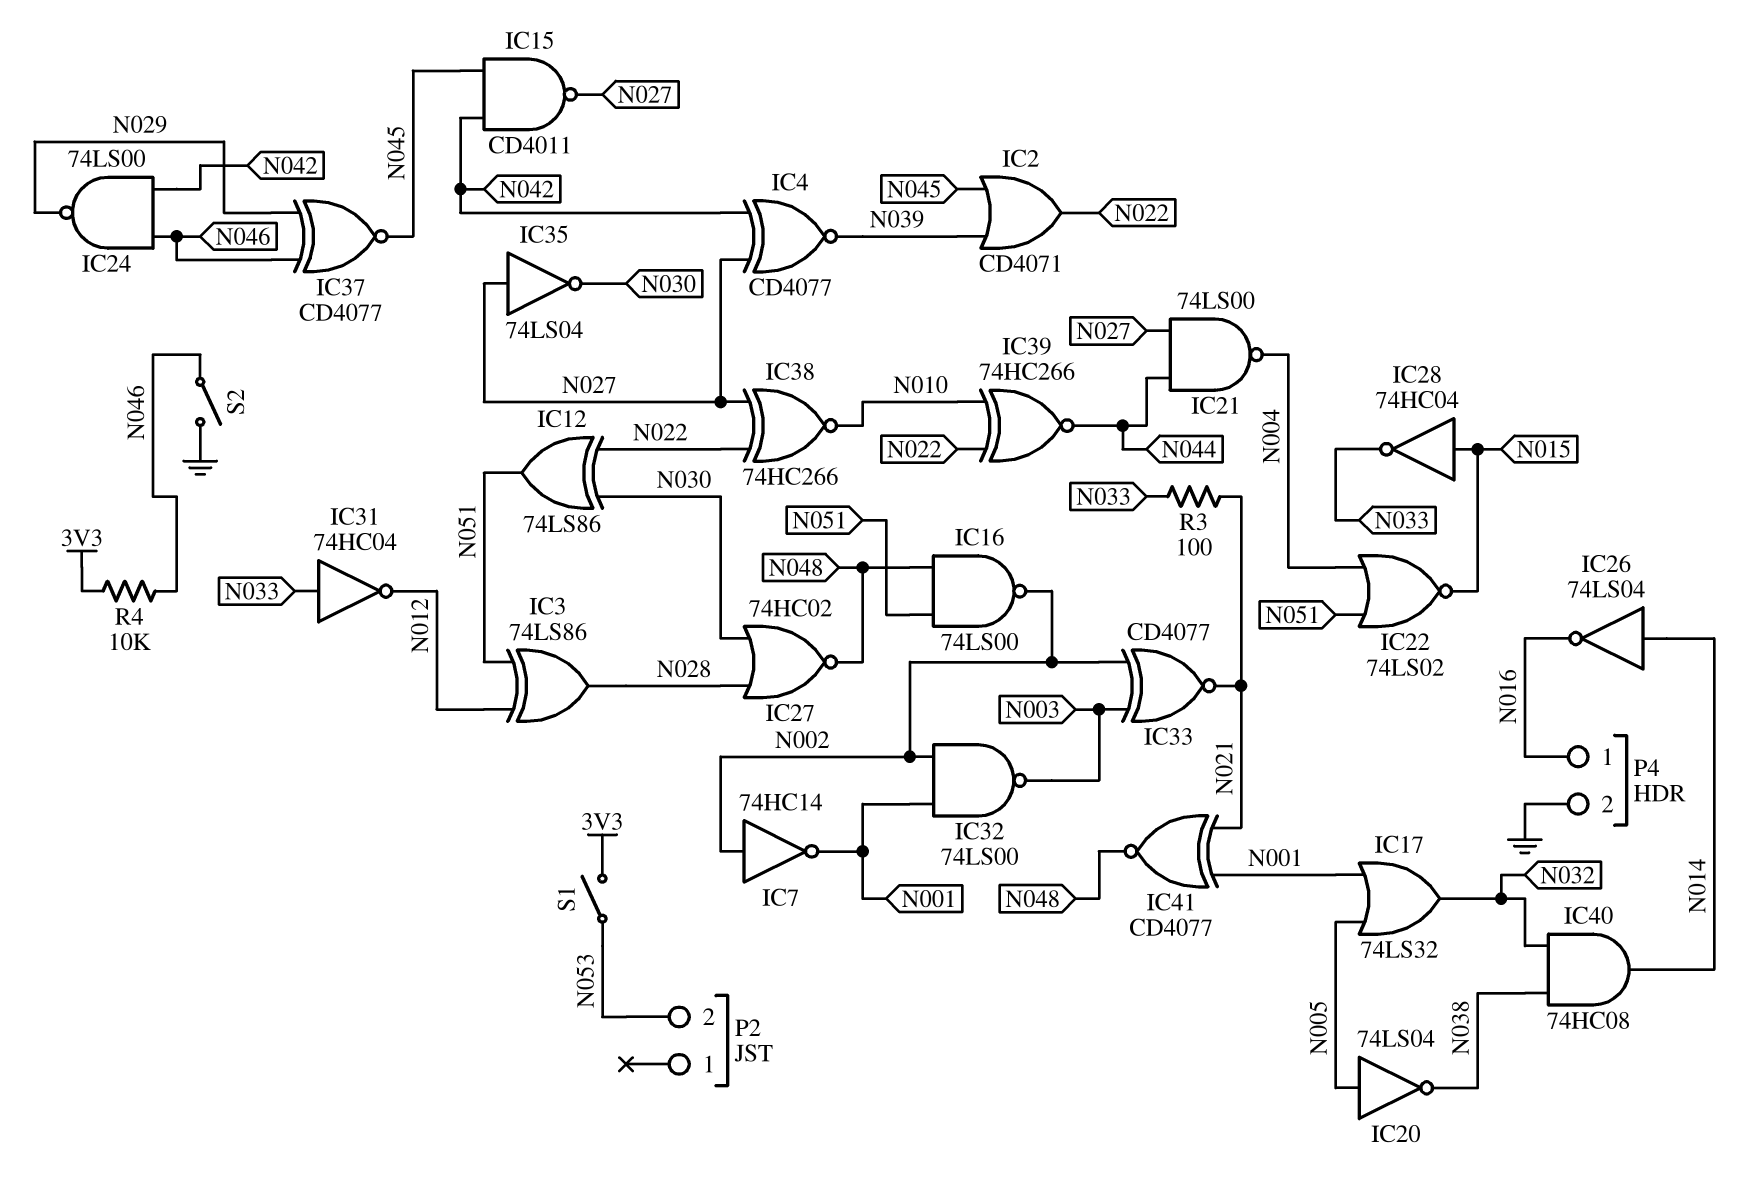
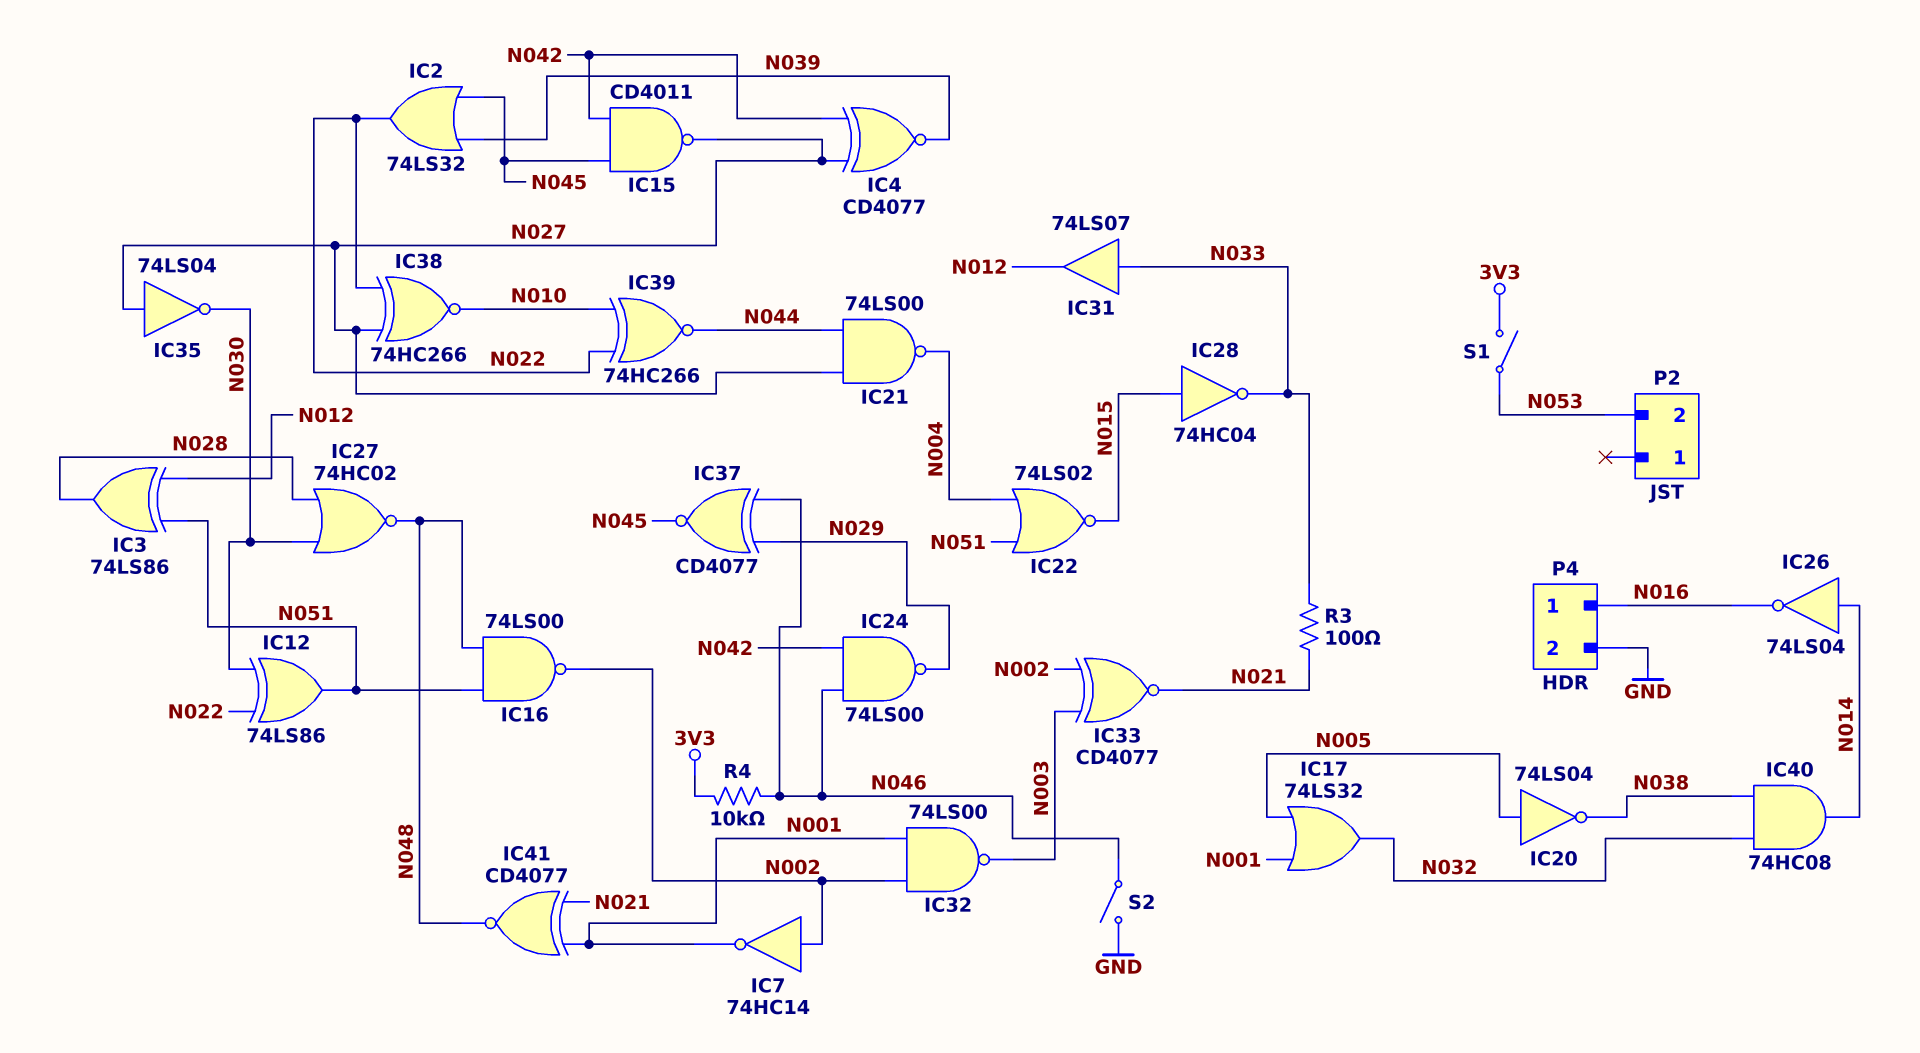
IC2: OR CD4071 (in N039, in N045, out N022) -> OR 74LS32 (in N039, in N045, out N022)
IC31: NOT 74HC04 (in N033, out N012) -> buffer 74LS07 (in N033, out N012)

